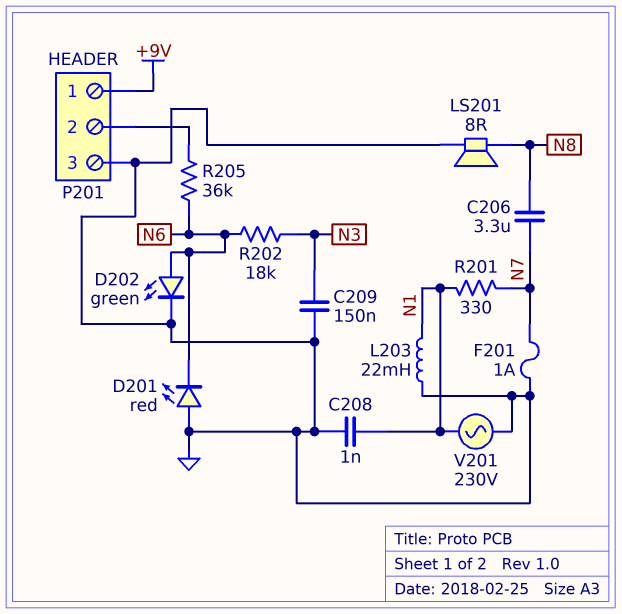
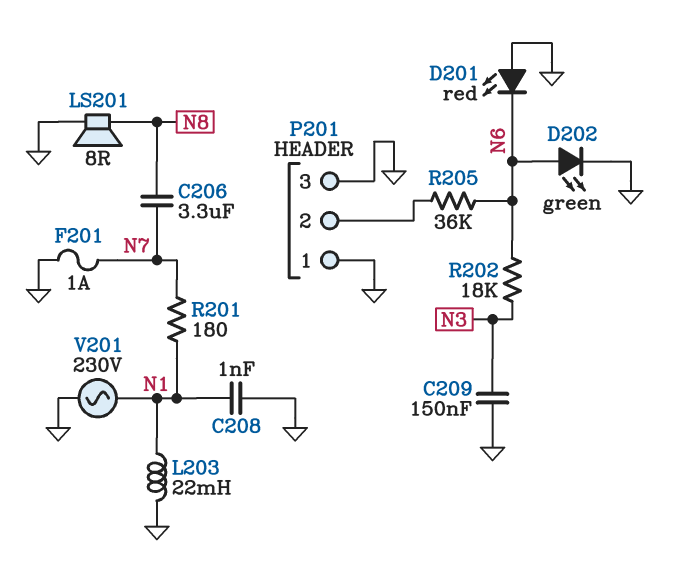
P201 pin 1: +9V -> GND
R201: 330 (N1, N7) -> 180 (N1, N7)

